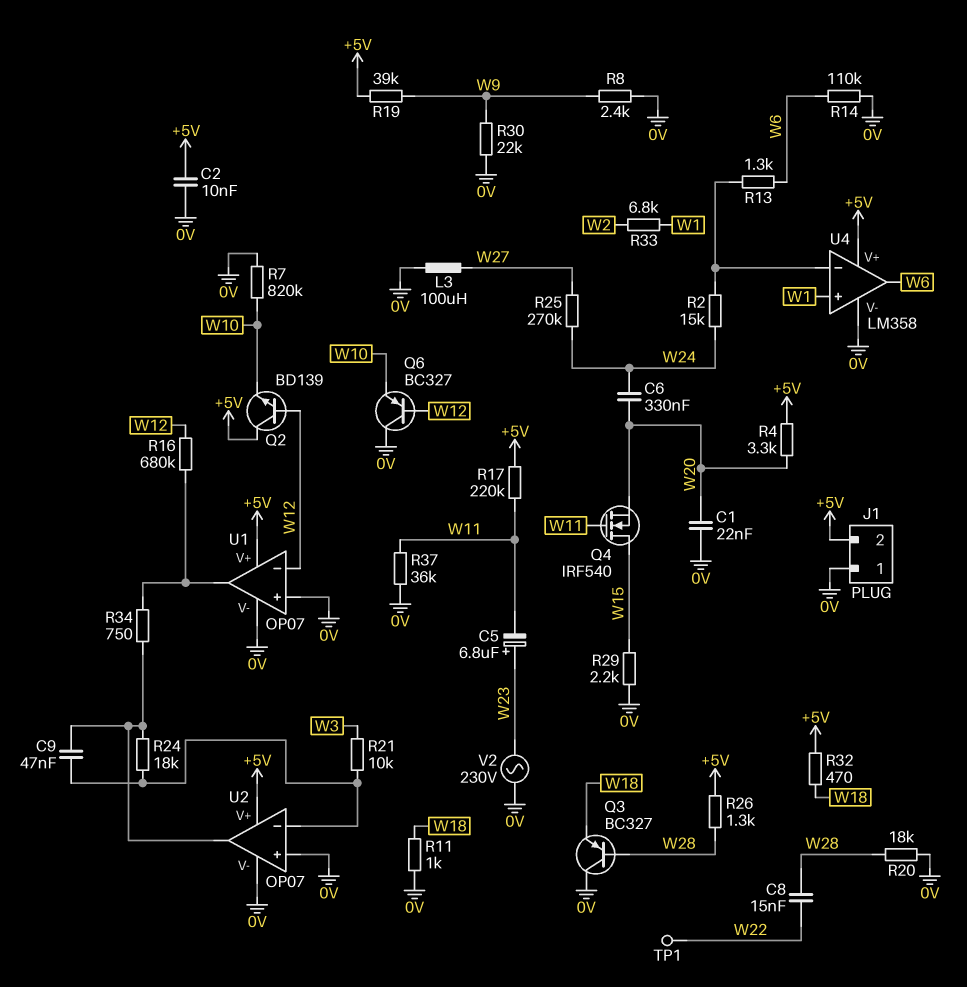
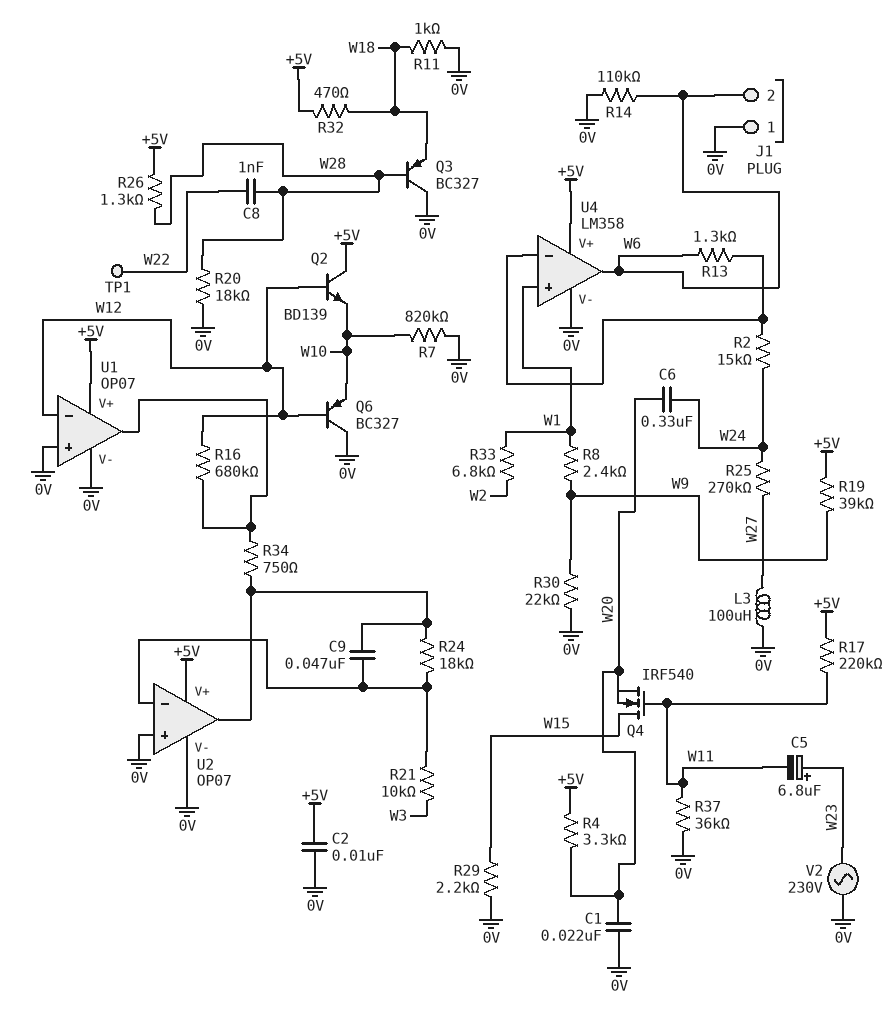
C8: 15nF (W22, W28) -> 1nF (W22, W28)
J1 pin 2: +5V -> W6
R8: 2.4k (0V, W9) -> 2.4k (W1, W9)

